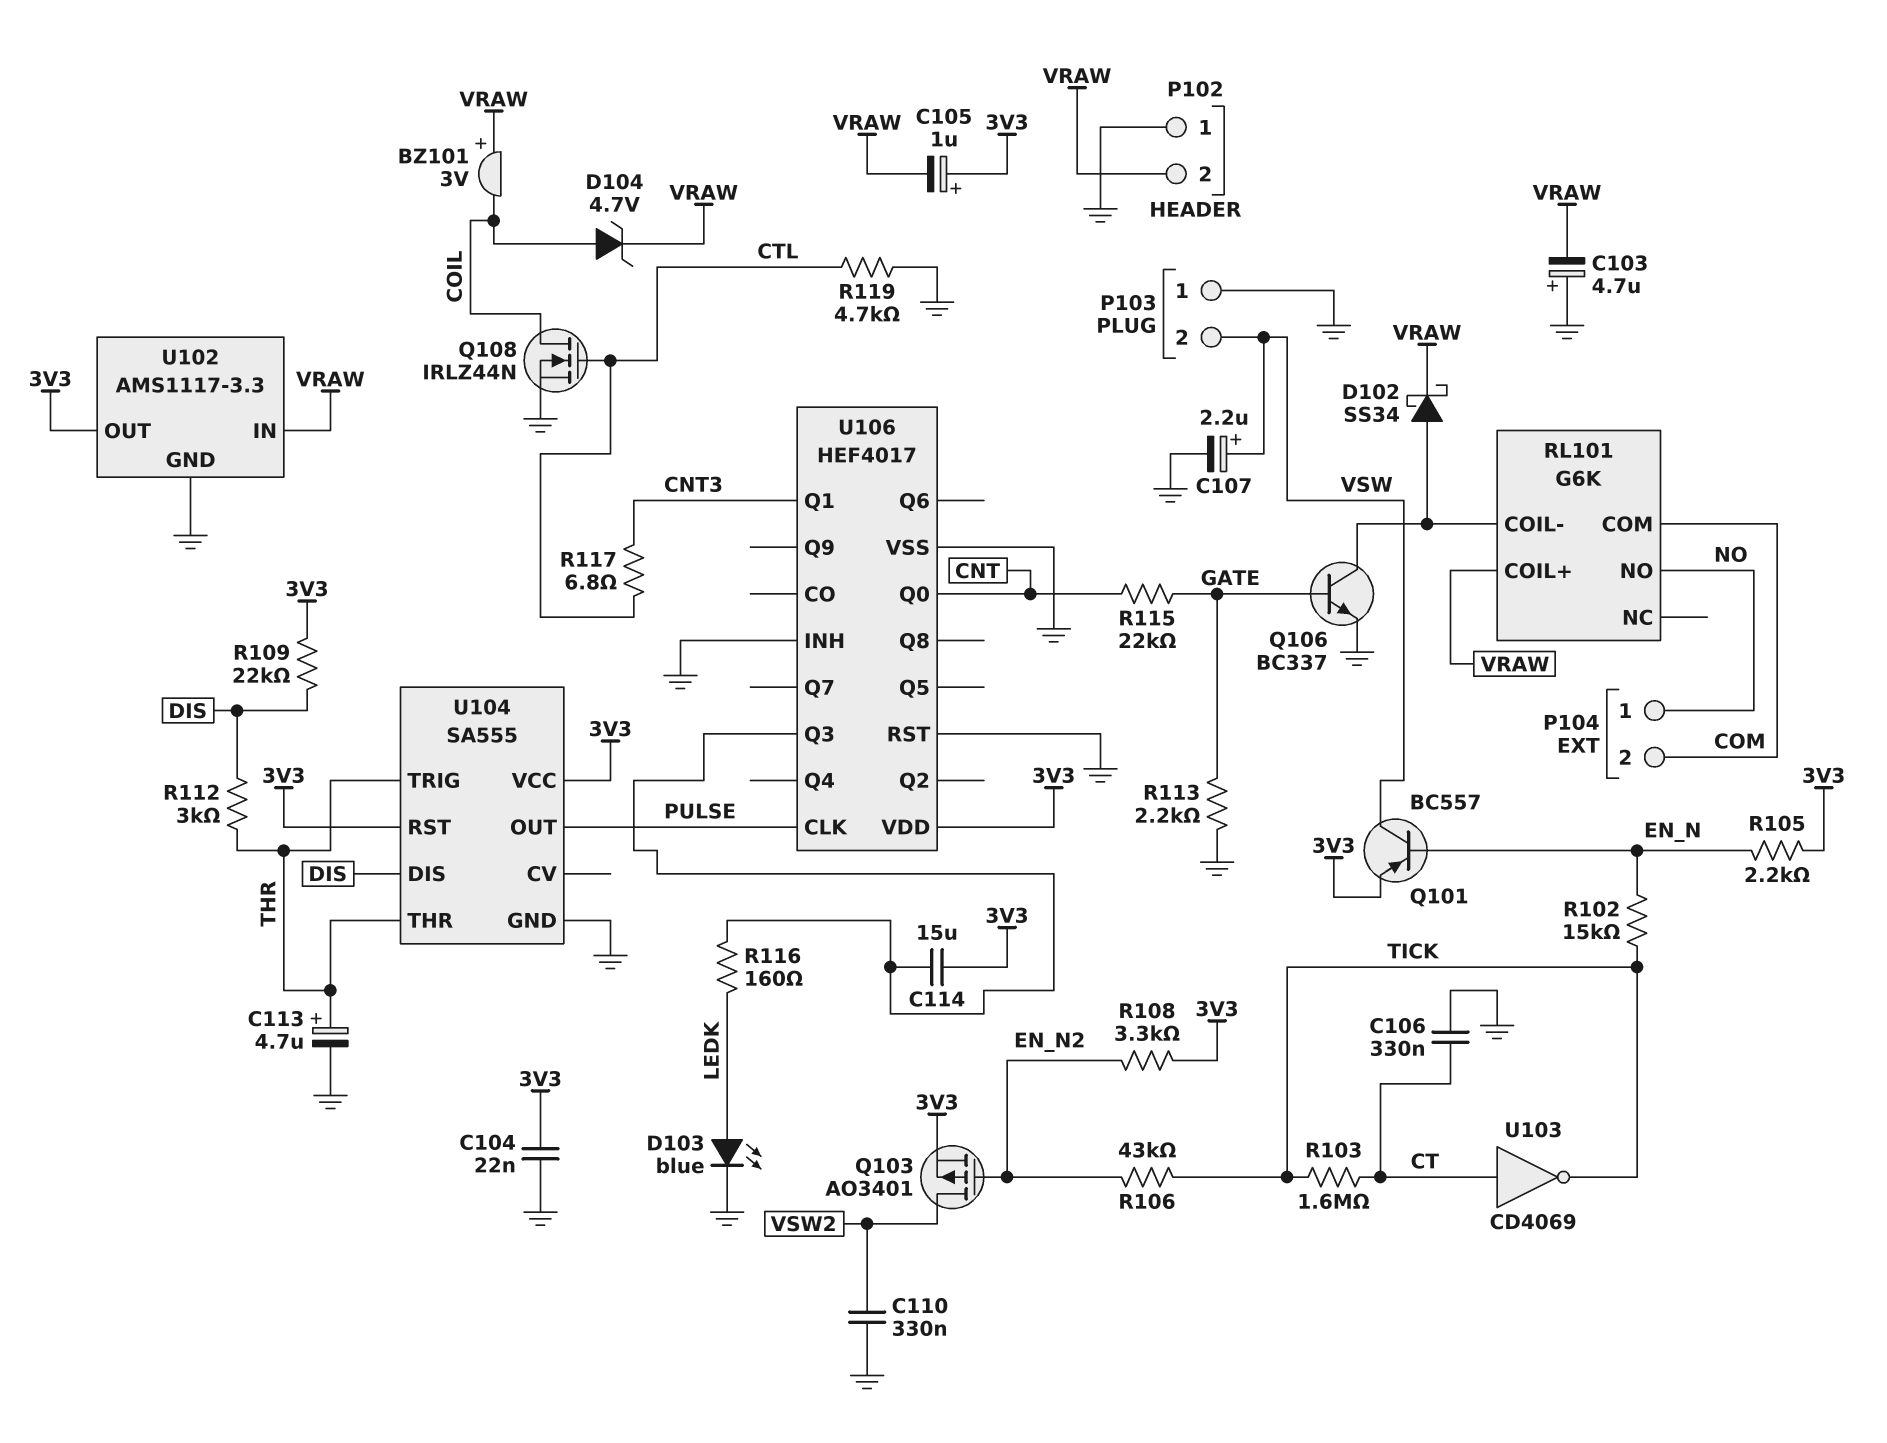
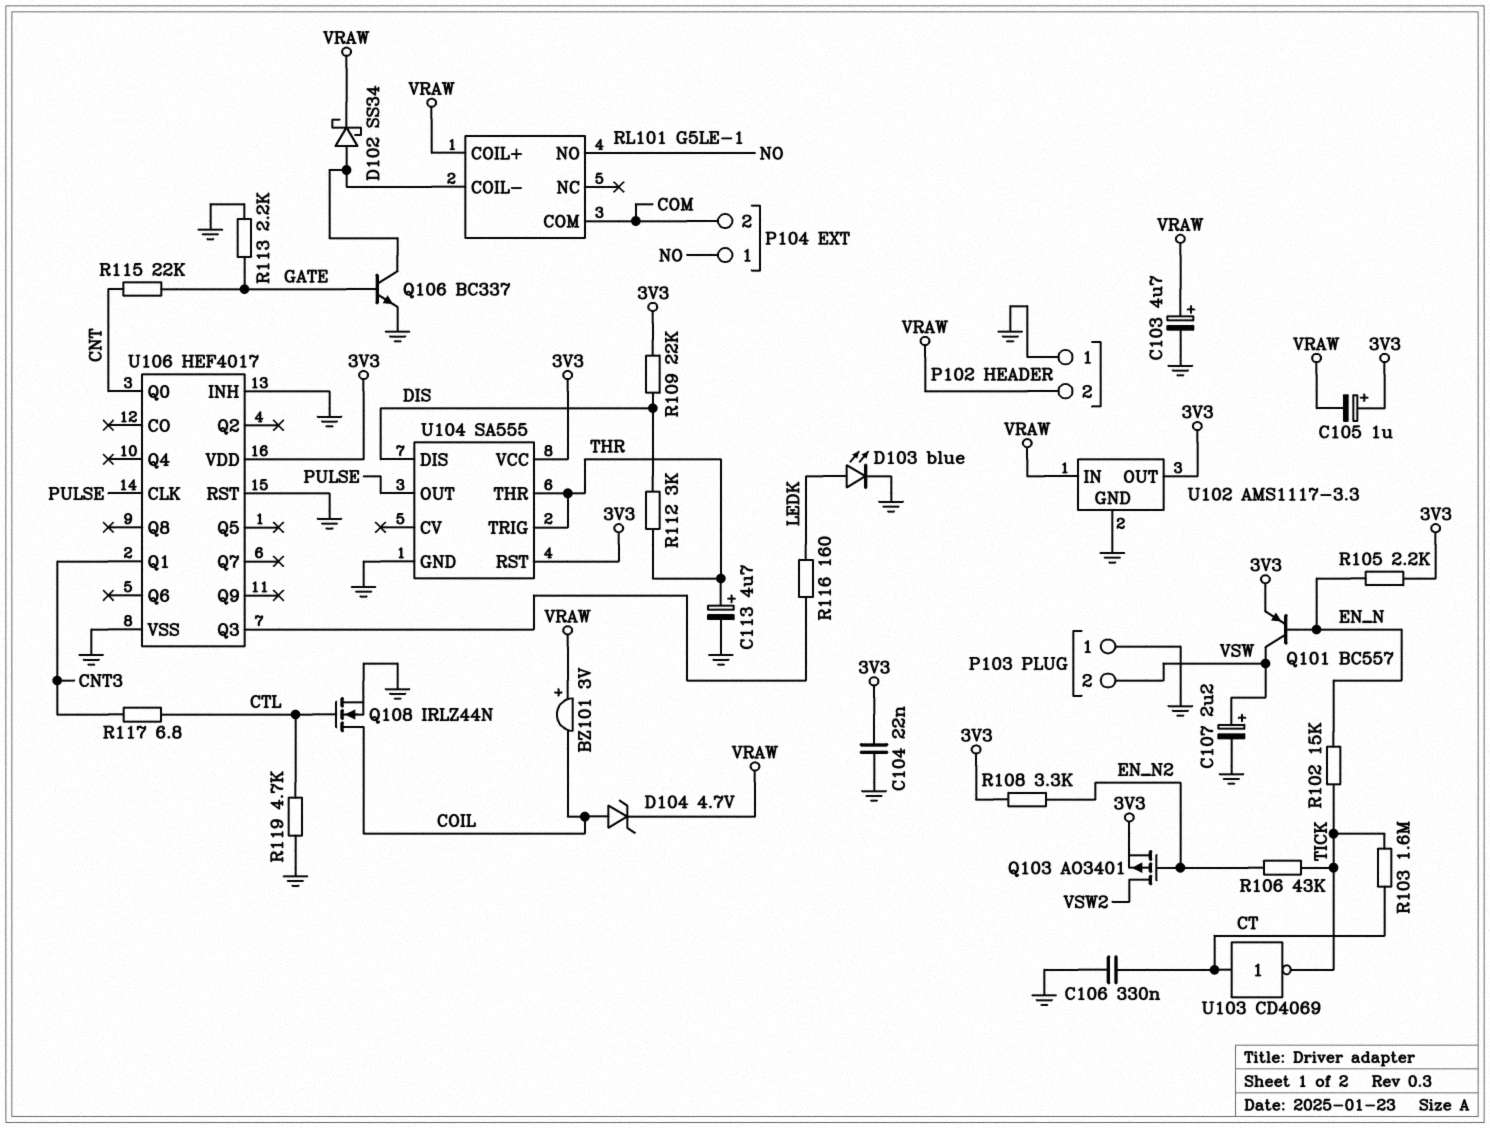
C103: 4.7uF (plus GND, minus VRAW) -> 4.7uF (plus VRAW, minus GND)
C110: 330nF (GND, VSW2) -> none
C114: 15uF (3V3, U106/Q3) -> none
RL101: G6K -> G5LE-1

